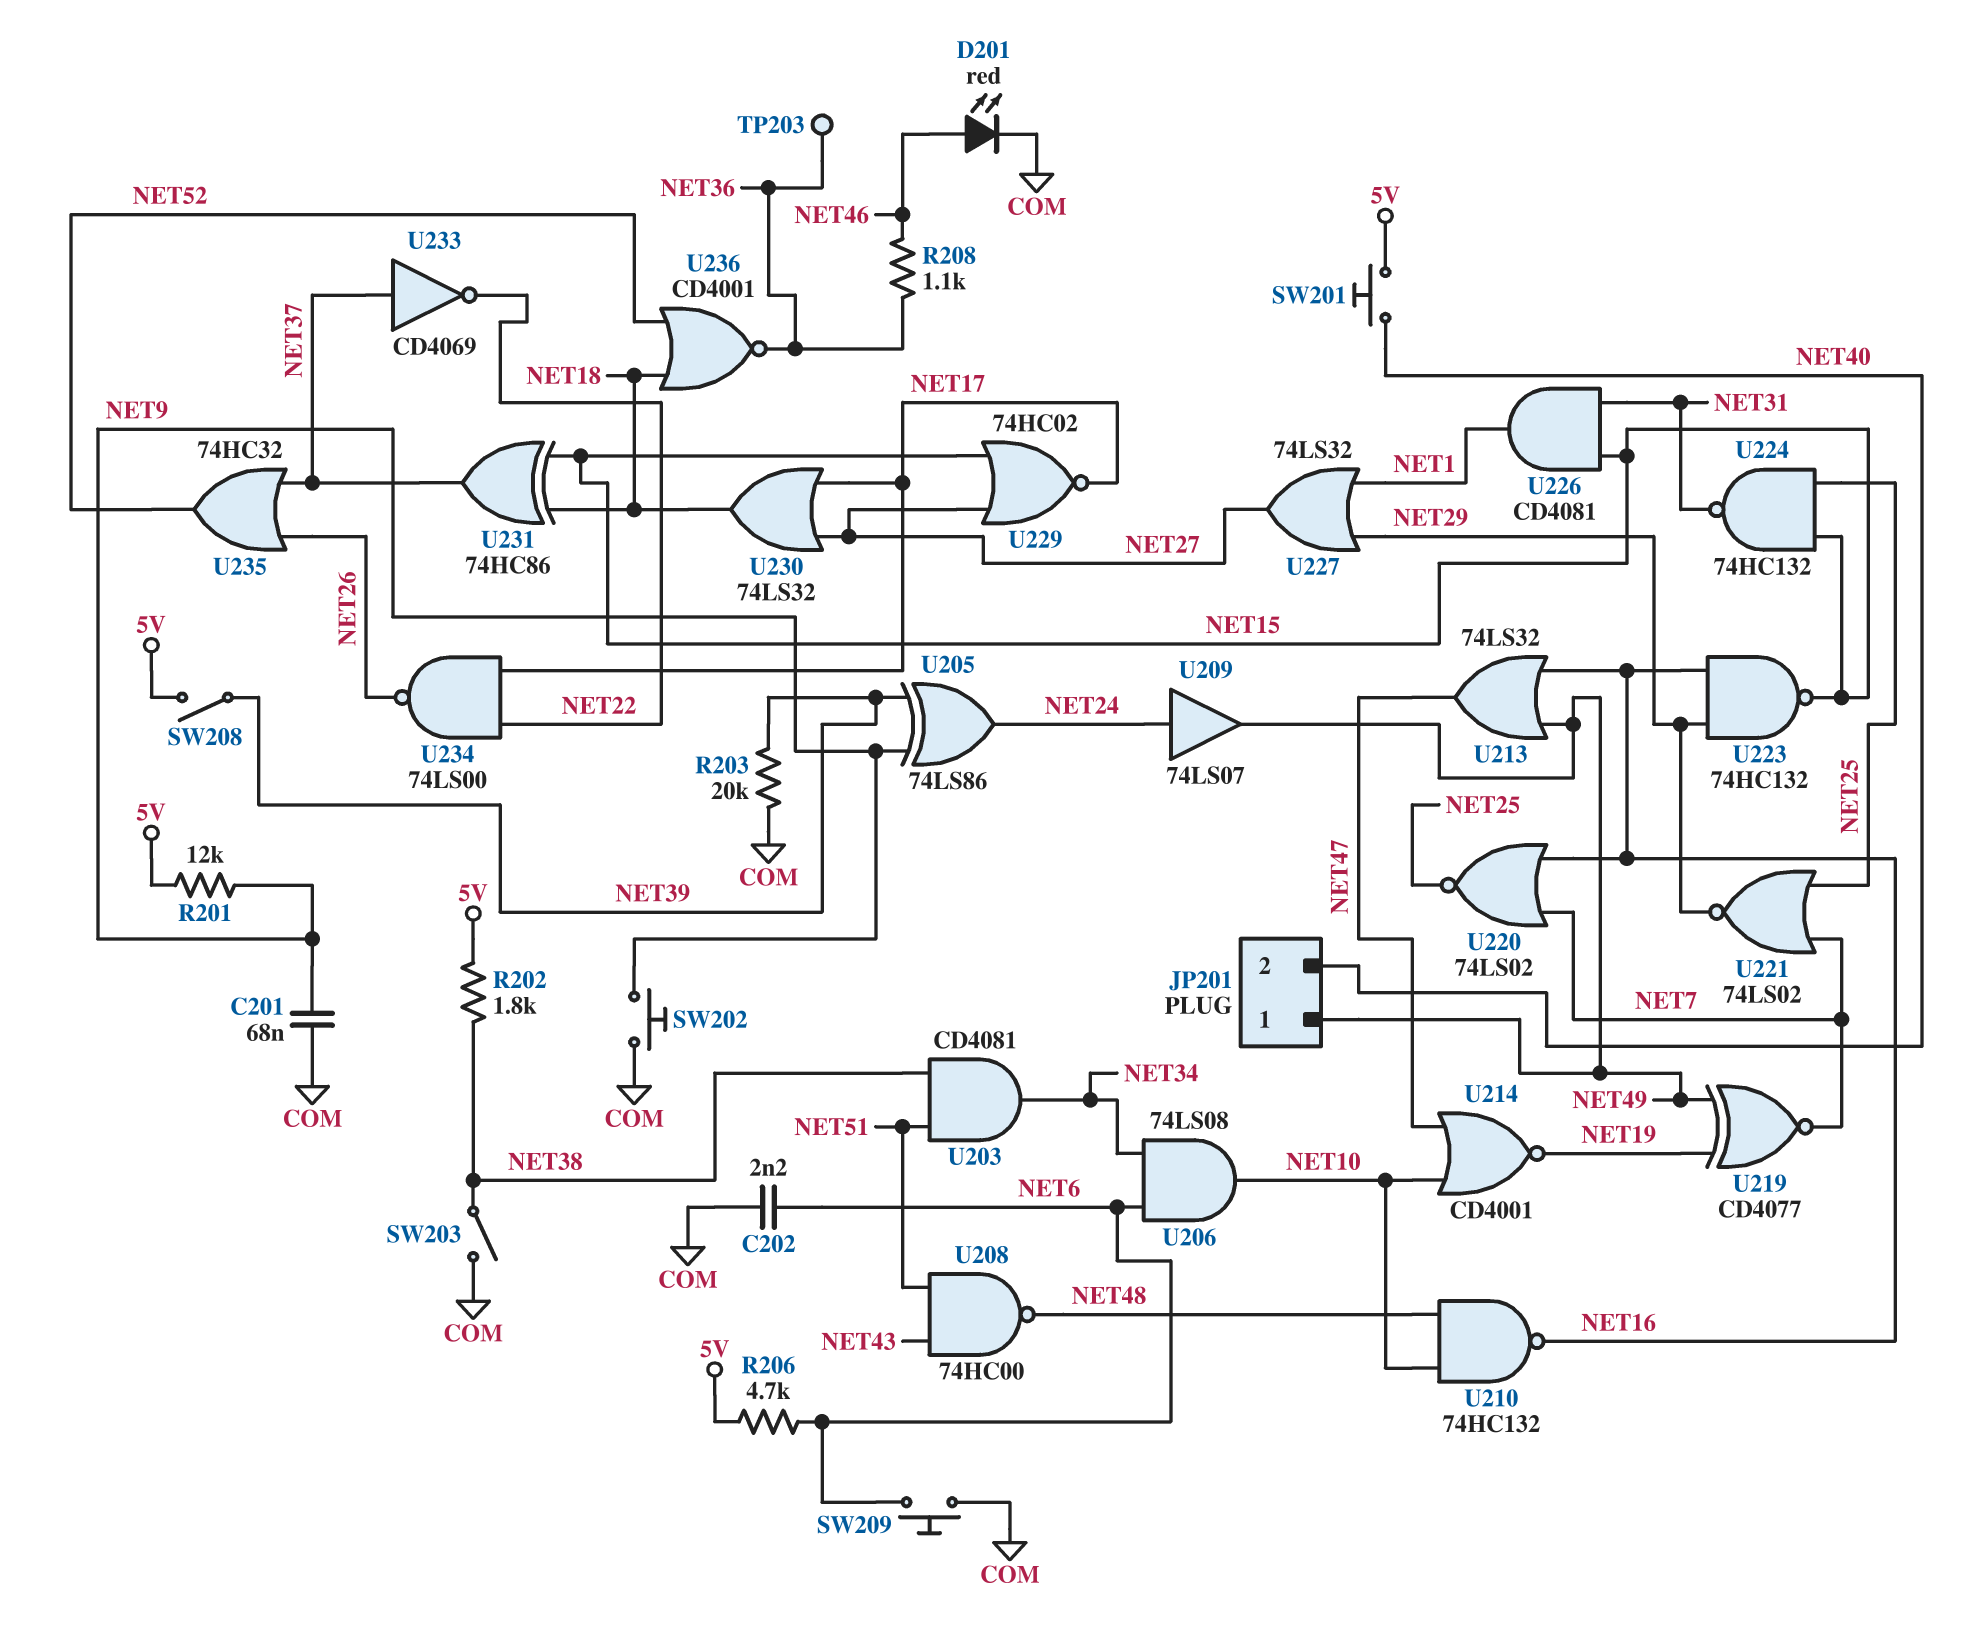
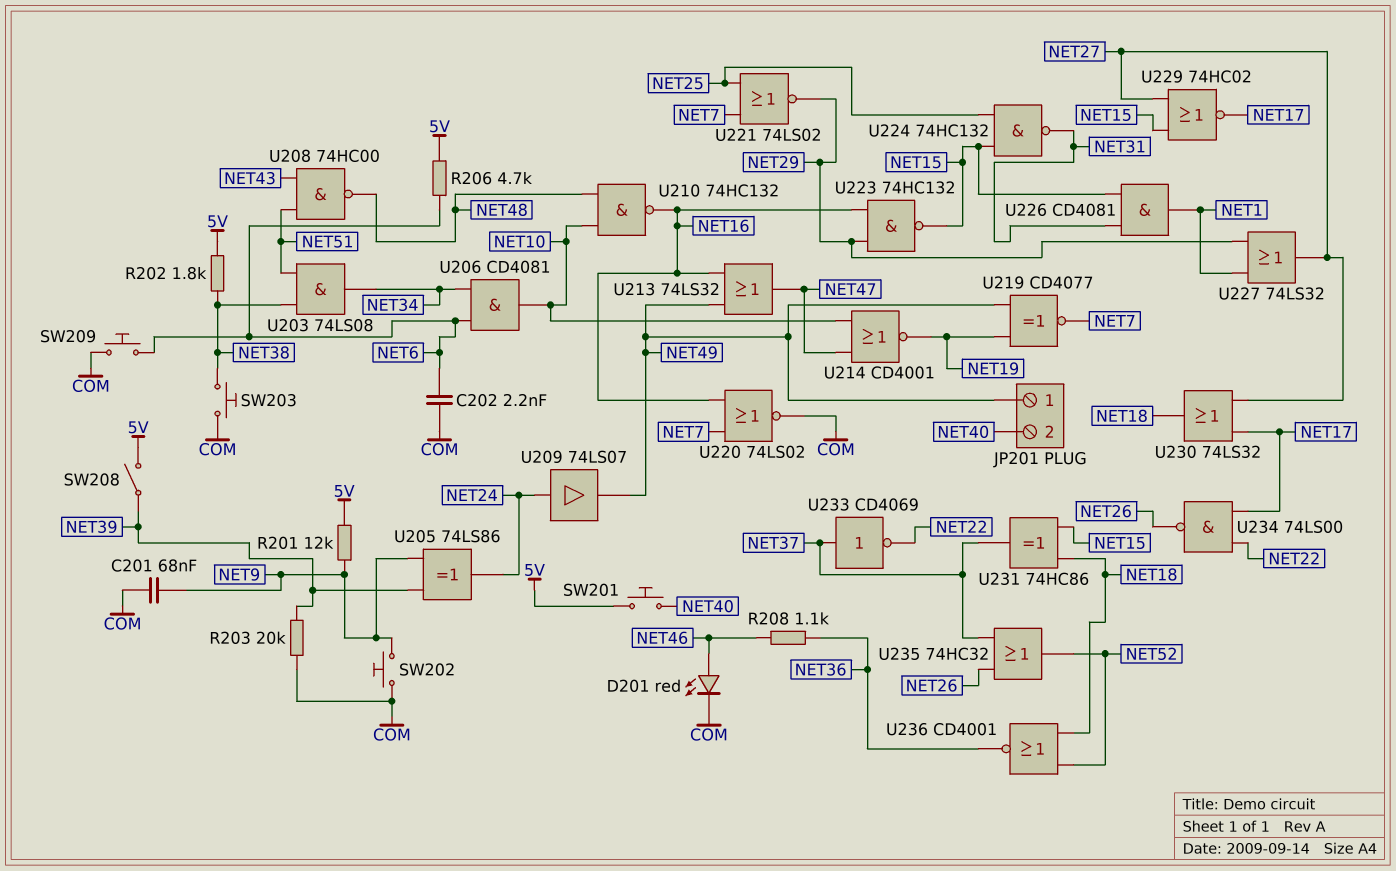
SW203: switch (COM, NET38) -> button (COM, NET38)
TP203: test point (NET36) -> none
U203: AND CD4081 (in NET38, in NET51, out NET34) -> AND 74LS08 (in NET38, in NET51, out NET34)
U206: AND 74LS08 (in NET6, in NET34, out NET10) -> AND CD4081 (in NET6, in NET34, out NET10)
U220: NOR 74LS02 (in NET7, in NET16, out NET25) -> NOR 74LS02 (in NET7, in NET16, out COM)

